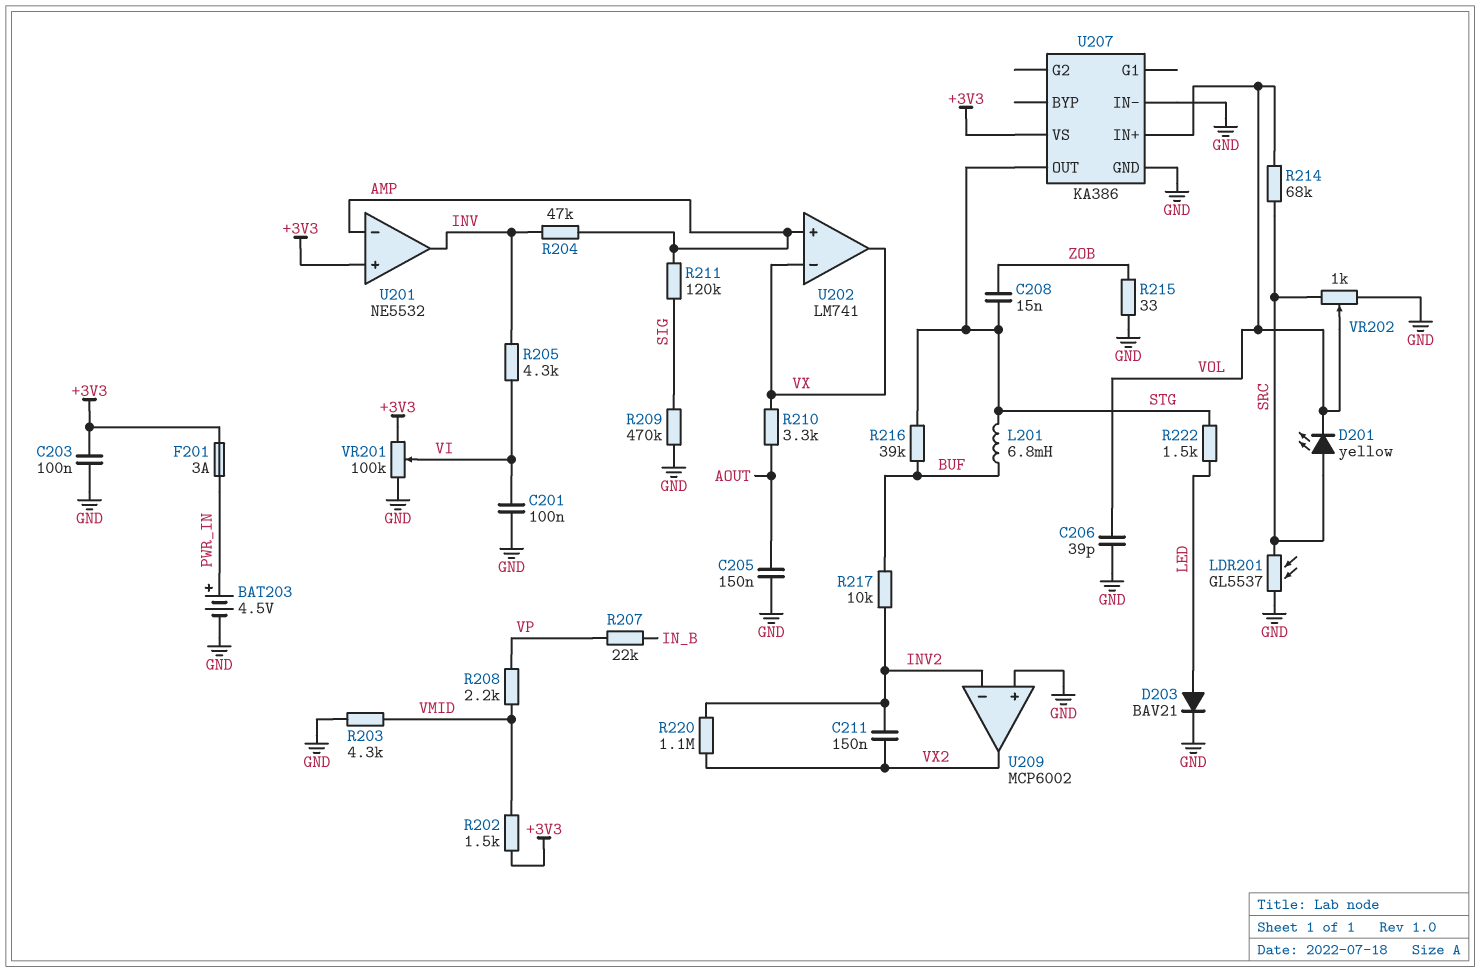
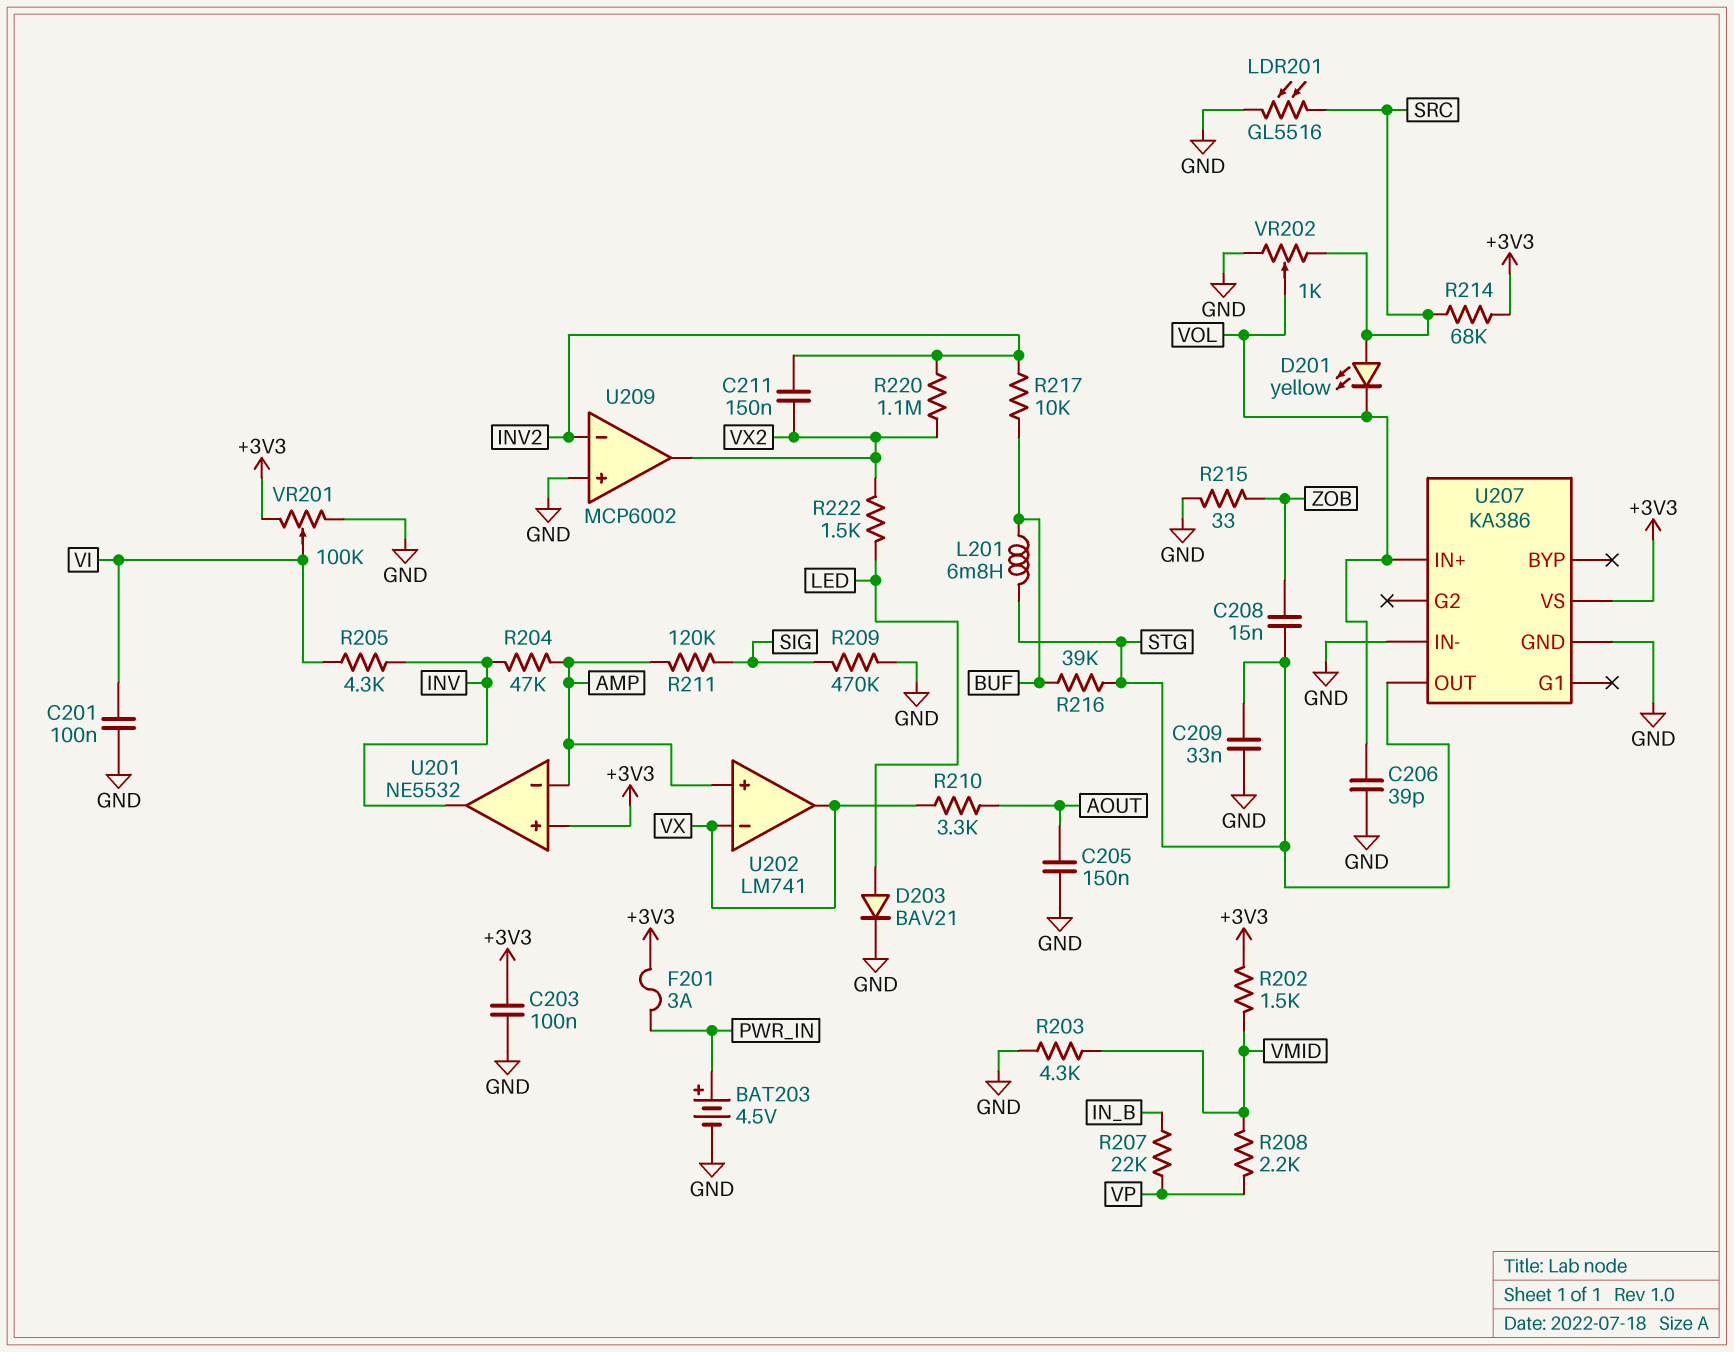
C209: none -> 33nF (GND, STG)
LDR201: GL5537 (GND, SRC) -> GL5516 (GND, SRC)
R214: 68k (SRC, VOL) -> 68k (+3V3, SRC)
R222: 1.5k (LED, STG) -> 1.5k (LED, VX2)

